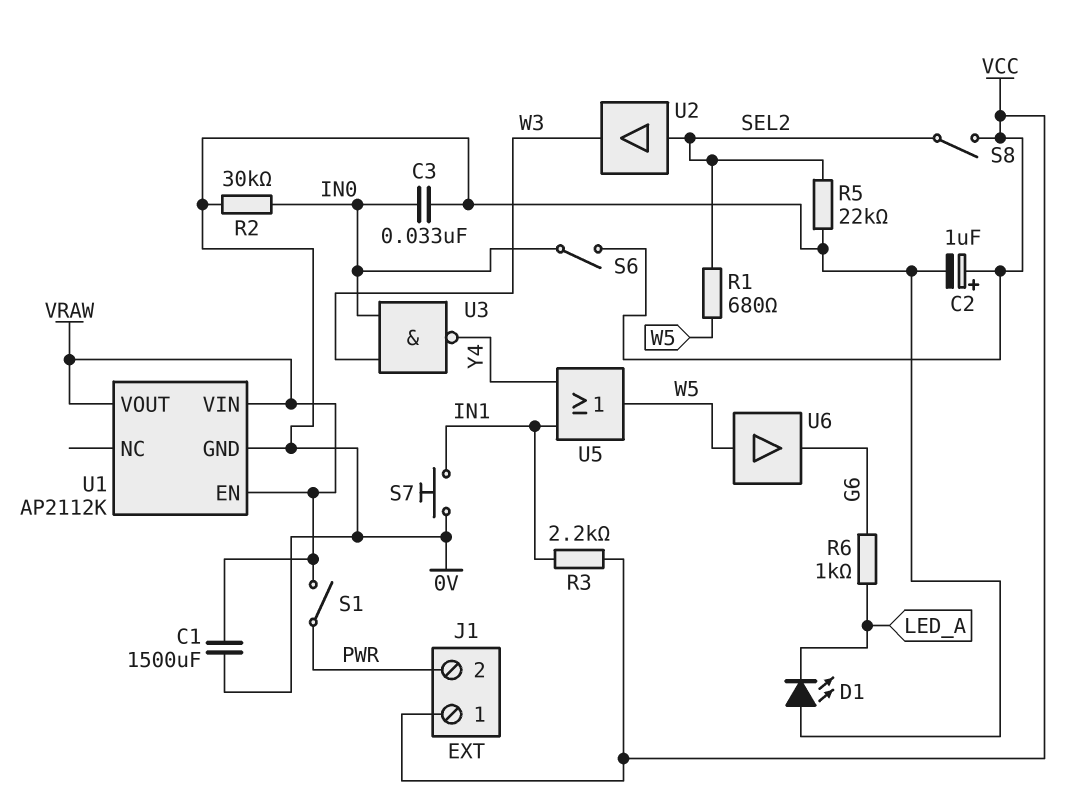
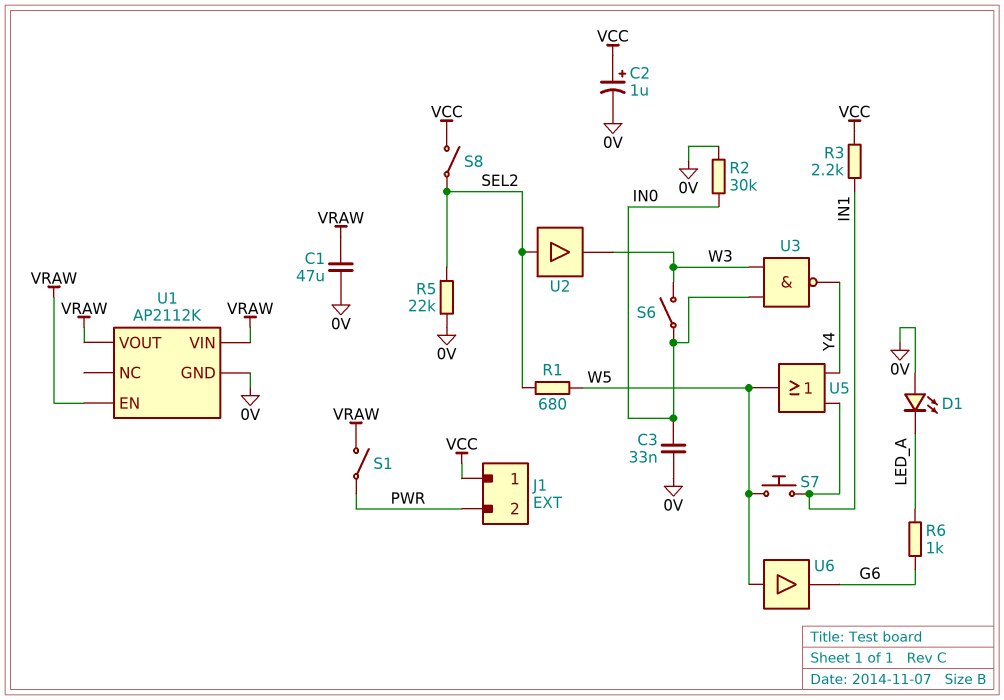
C1: 1500uF (0V, VRAW) -> 47uF (0V, VRAW)
S6: switch (IN0, VCC) -> switch (IN0, W3)
S7: button (0V, IN1) -> button (IN1, W5)

